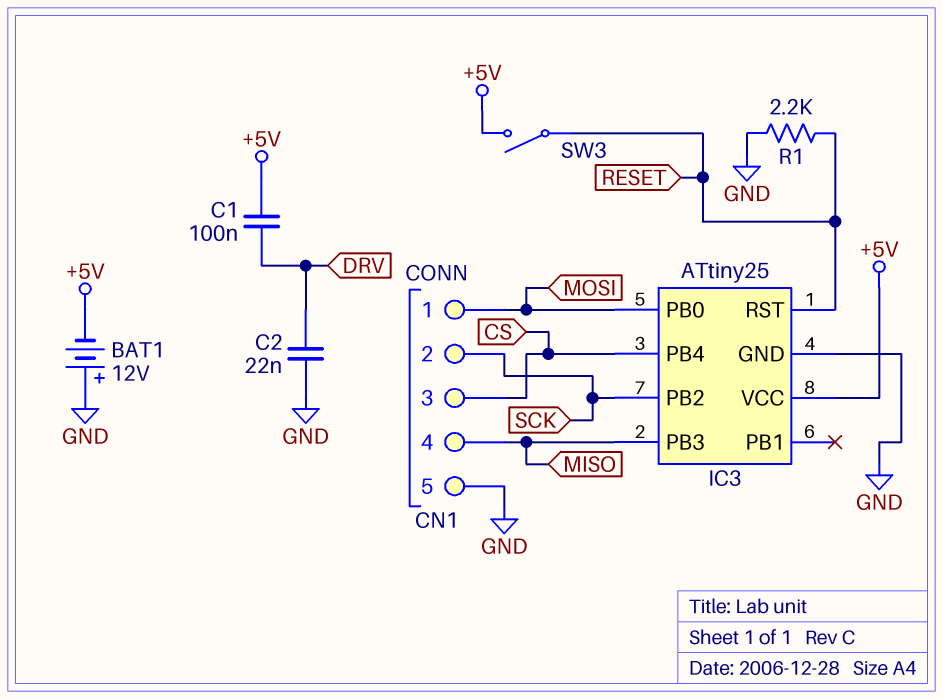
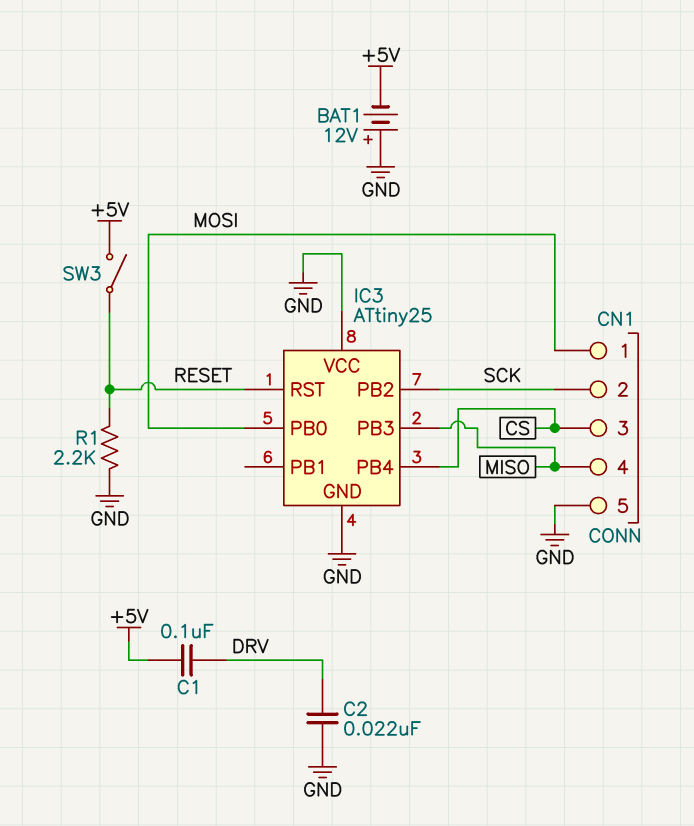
IC3 pin VCC: +5V -> GND

